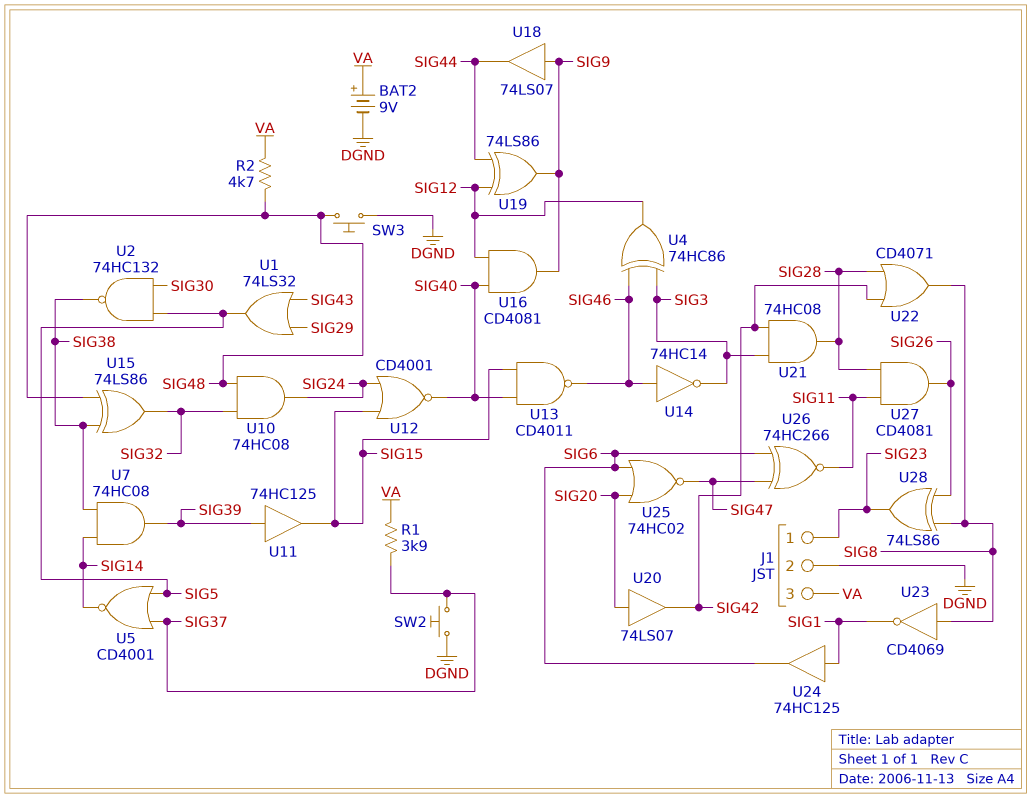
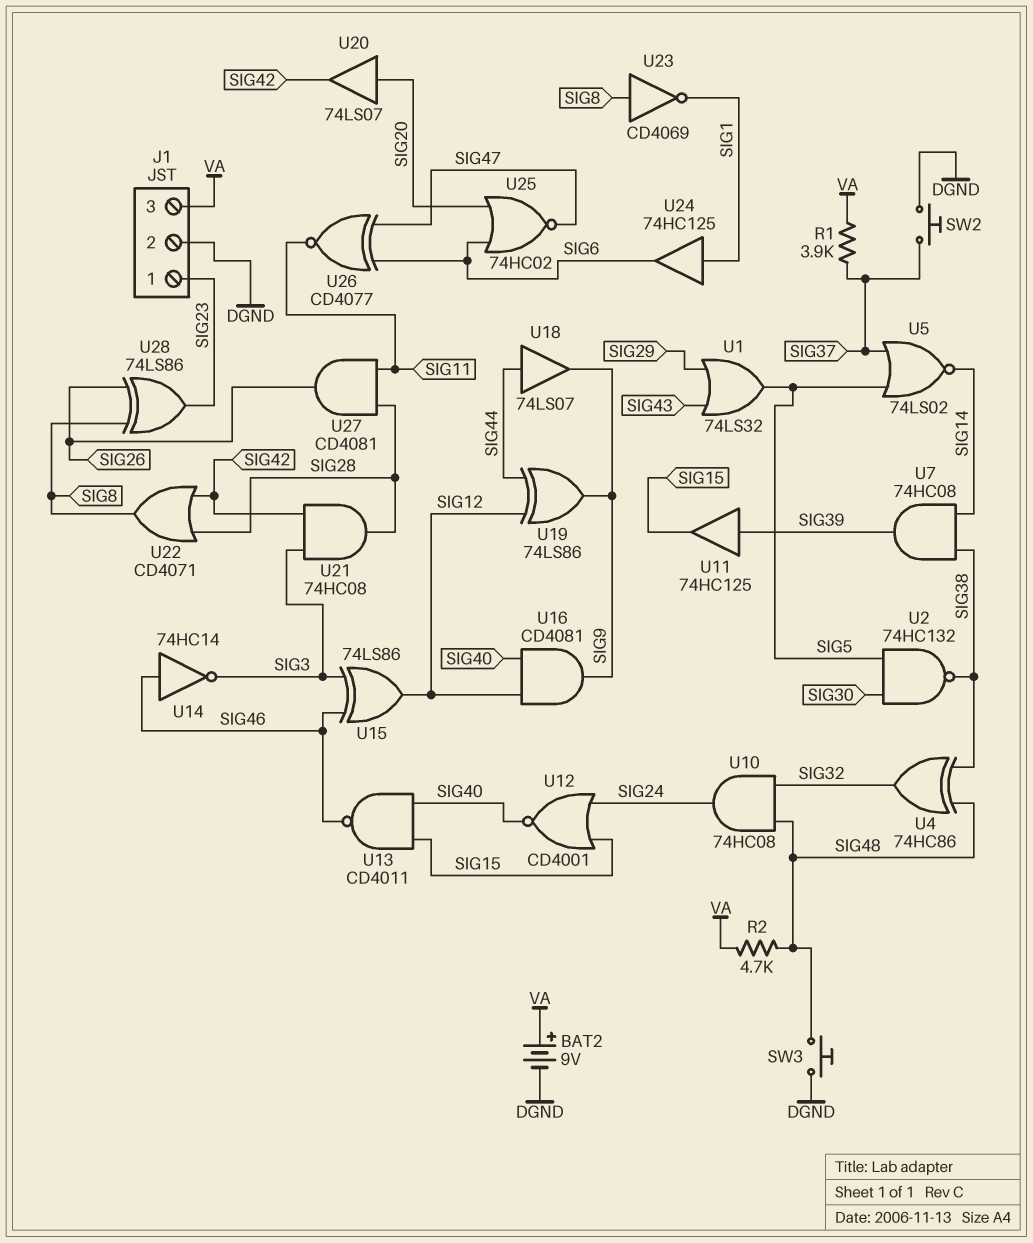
U4: XOR 74HC86 (in SIG3, in SIG46, out SIG12) -> XOR 74HC86 (in SIG38, in SIG48, out SIG32)
U5: NOR CD4001 (in SIG5, in SIG37, out SIG14) -> NOR 74LS02 (in SIG5, in SIG37, out SIG14)
U15: XOR 74LS86 (in SIG38, in SIG48, out SIG32) -> XOR 74LS86 (in SIG3, in SIG46, out SIG12)
U18: buffer 74LS07 (in SIG9, out SIG44) -> buffer 74LS07 (in SIG44, out SIG9)
U26: XNOR 74HC266 (in SIG6, in SIG47, out SIG11) -> XNOR CD4077 (in SIG6, in SIG47, out SIG11)

